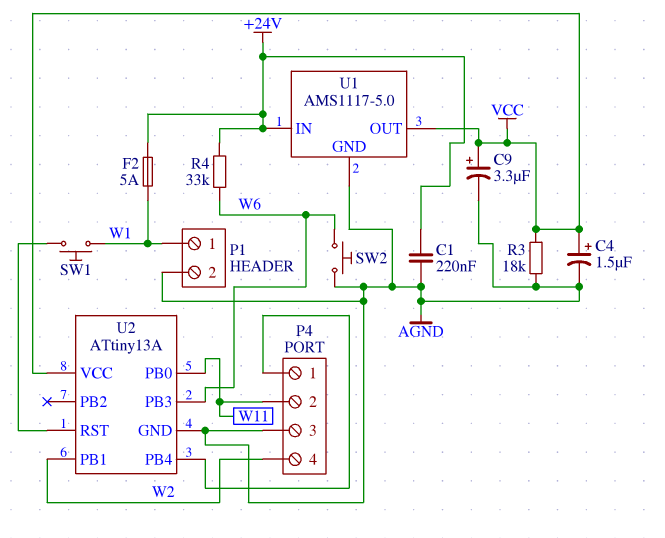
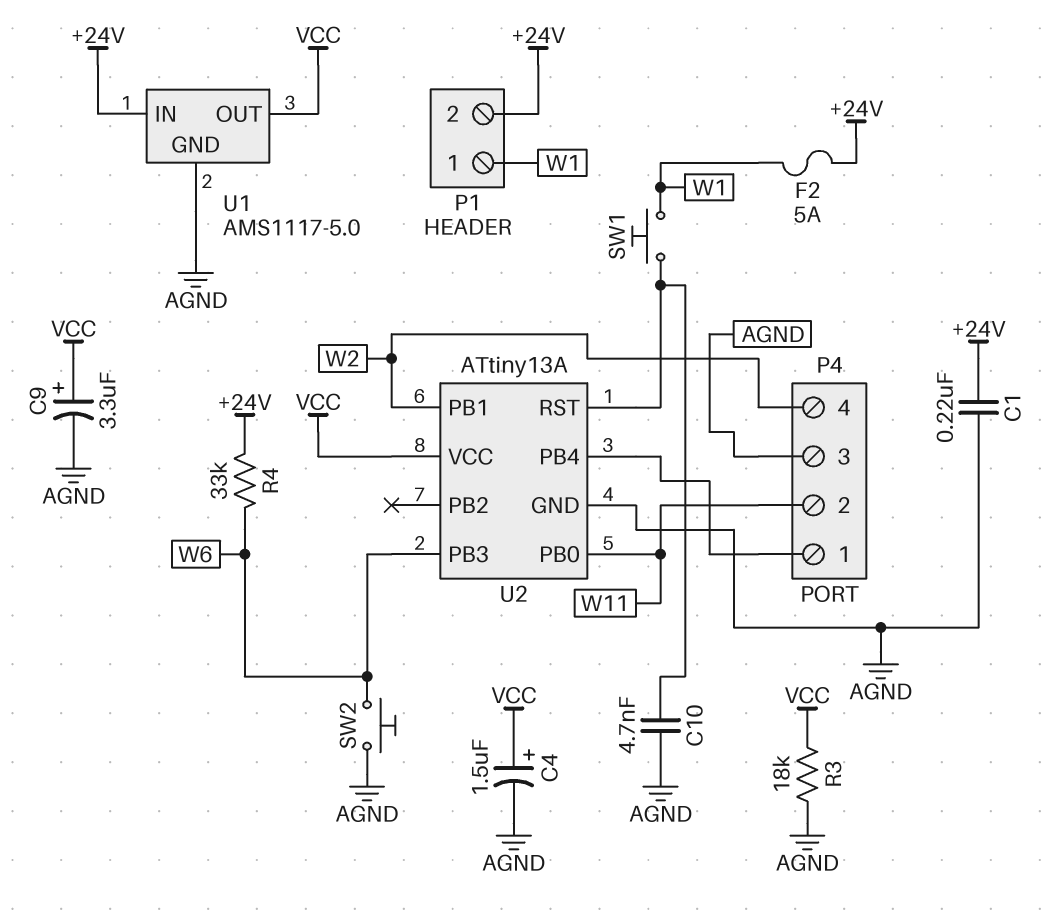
C10: none -> 4.7nF (AGND, U2/RST)
P1 pin 2: AGND -> +24V

